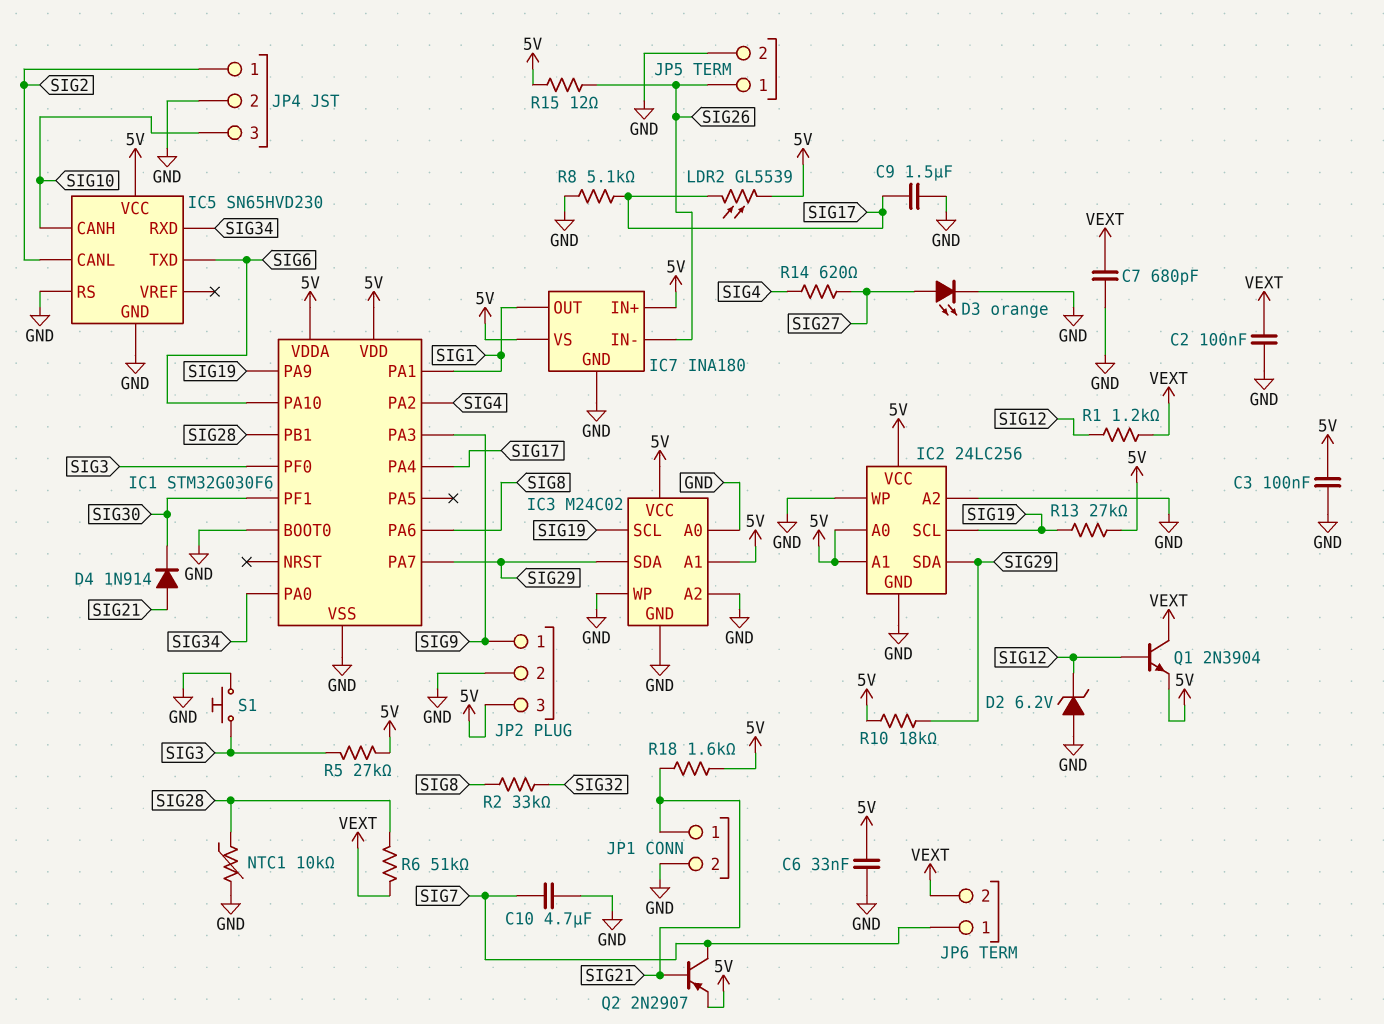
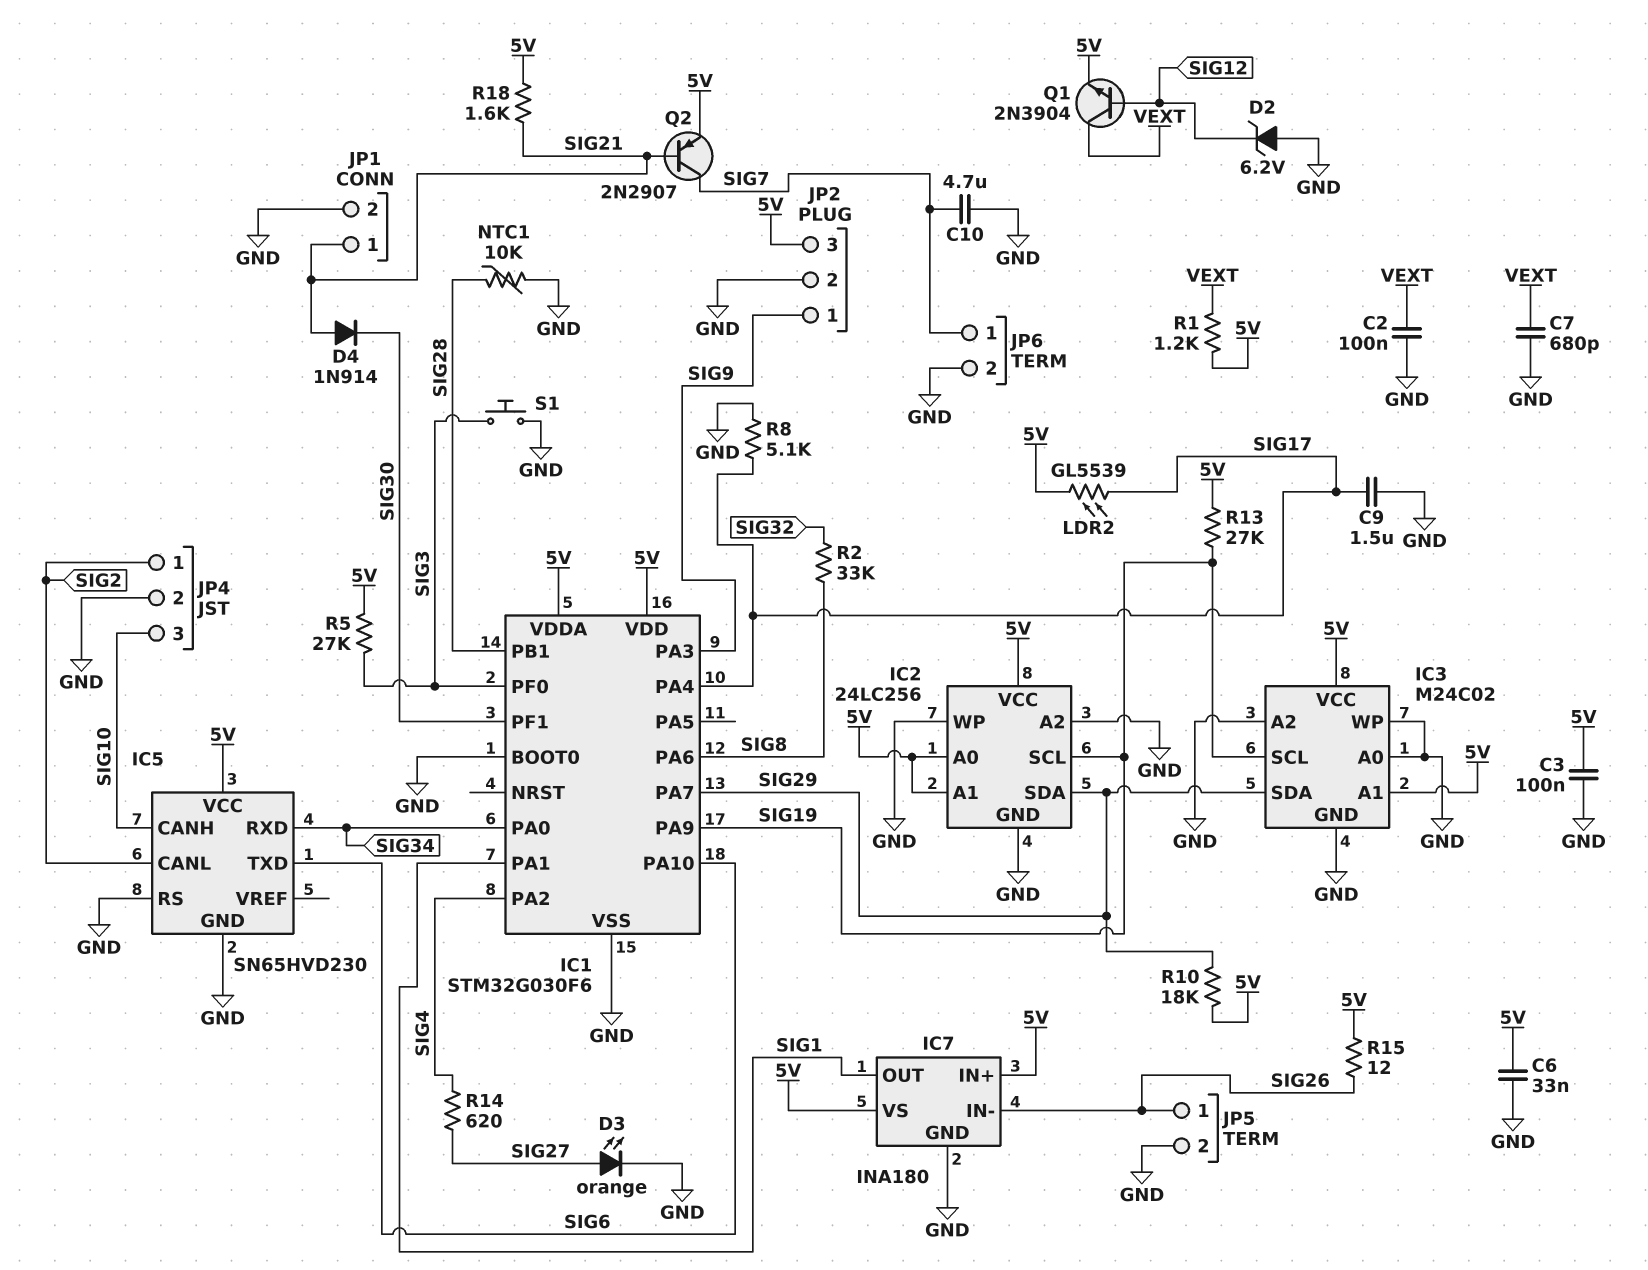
JP6 pin 2: VEXT -> GND
R1: 1.2k (SIG12, VEXT) -> 1.2k (5V, VEXT)
R6: 51k (SIG28, VEXT) -> none

